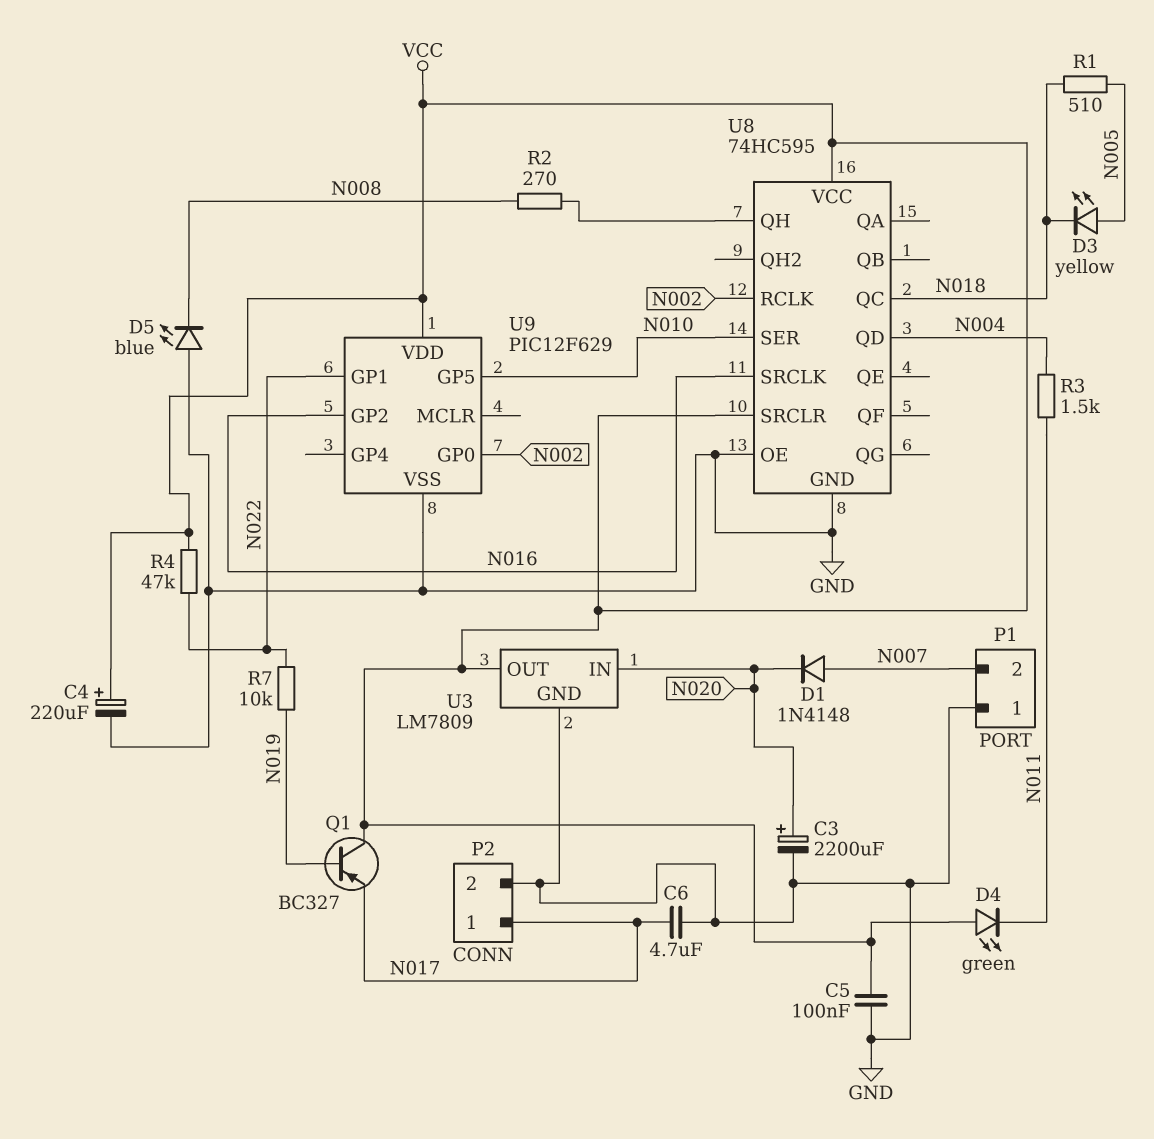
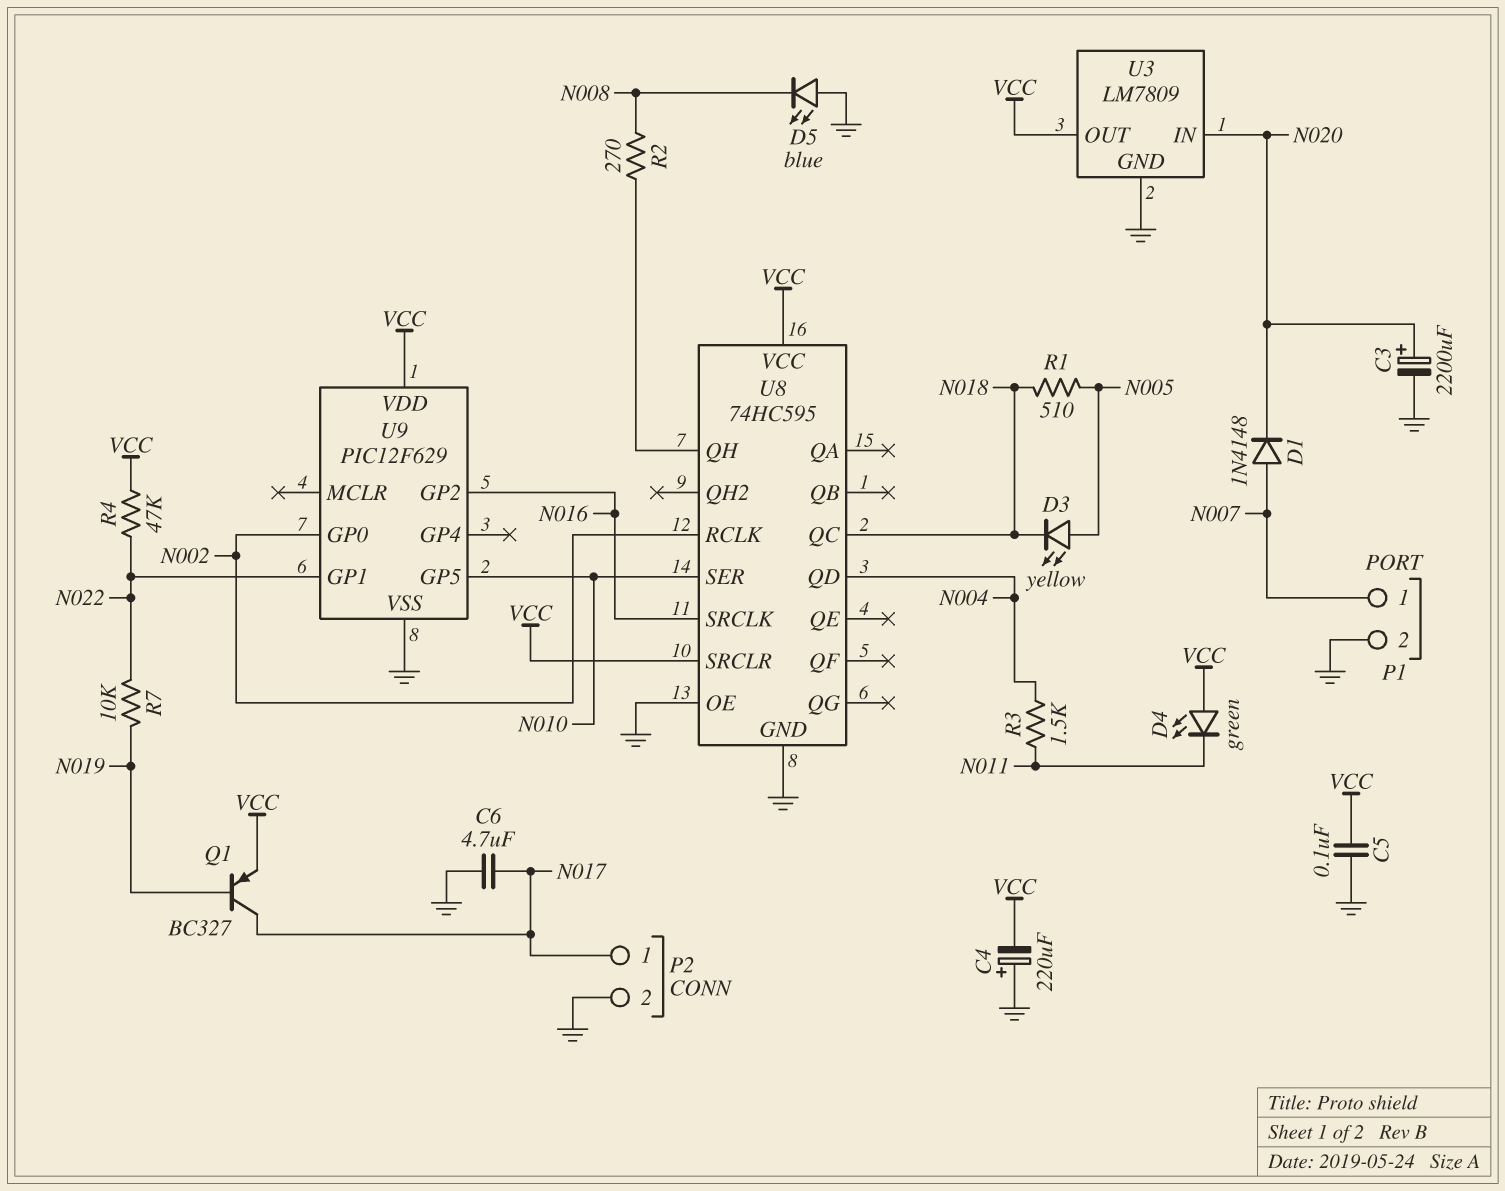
C4: 220uF (plus VCC, minus GND) -> 220uF (plus GND, minus VCC)
P1 pin 1: GND -> N007
P1 pin 2: N007 -> GND
Q1: PNP BC327 (B N019, C VCC, E N017) -> PNP BC327 (B N019, C N017, E VCC)

